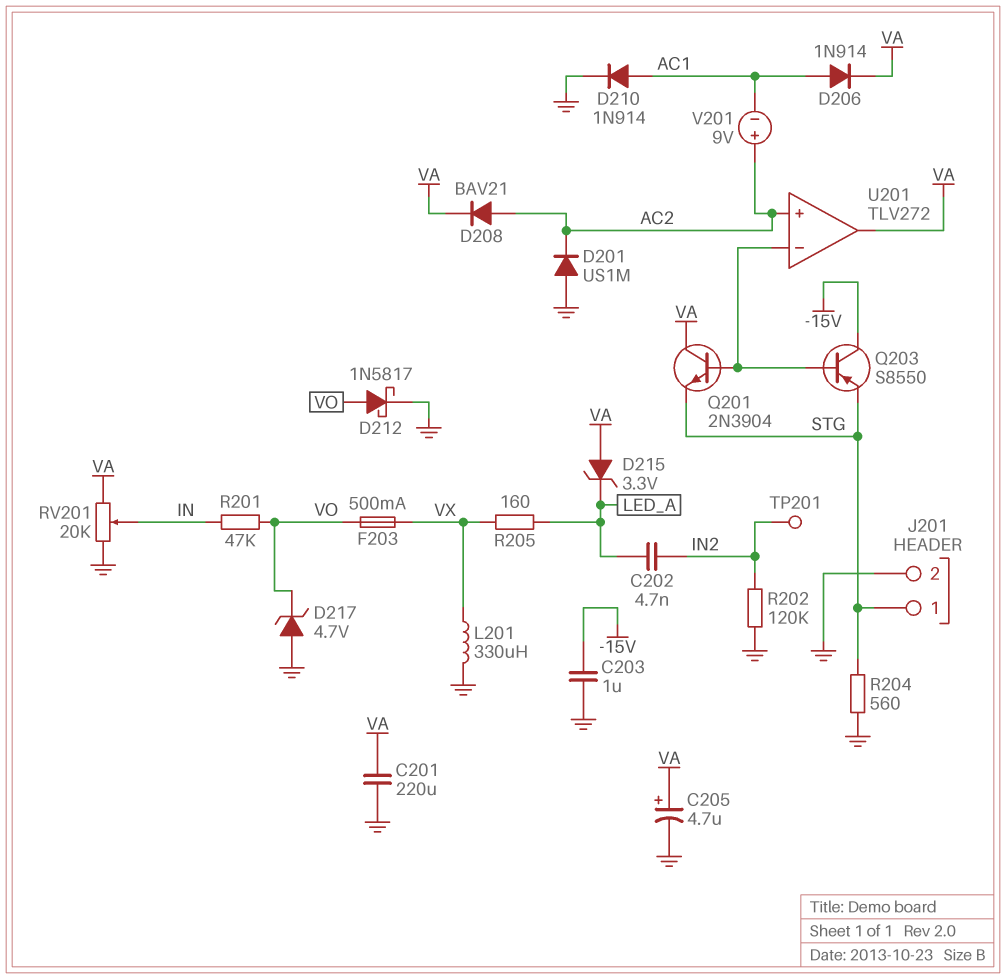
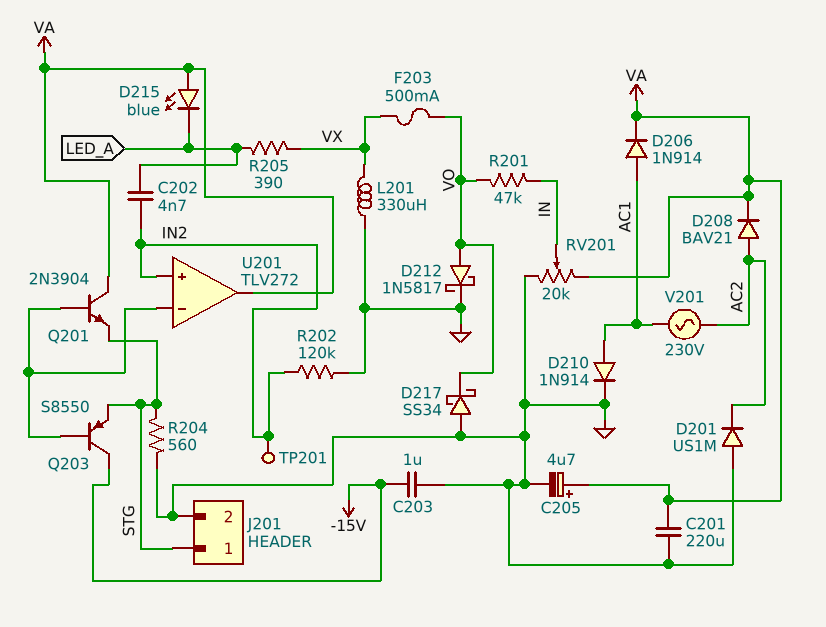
D215: zener 3.3V (A VA, K LED_A) -> LED blue (A VA, K LED_A)
D217: zener 4.7V (A GND, K VO) -> schottky SS34 (A GND, K VO)
R205: 160 (LED_A, VX) -> 390 (LED_A, VX)
U201 pin in+: AC2 -> IN2
V201: 9V (plus AC2, minus AC1) -> AC 230V (AC1, AC2)

